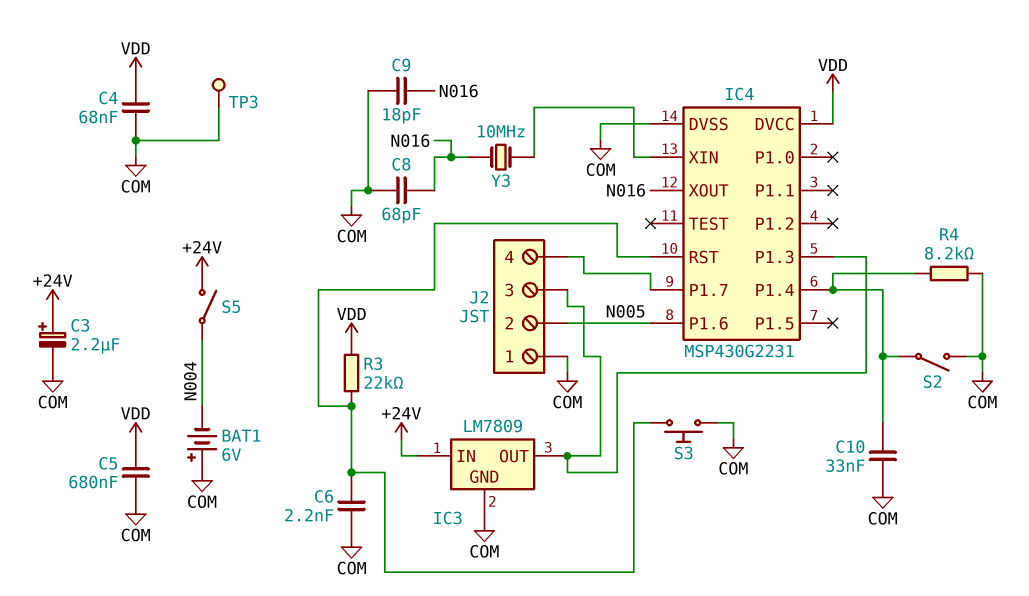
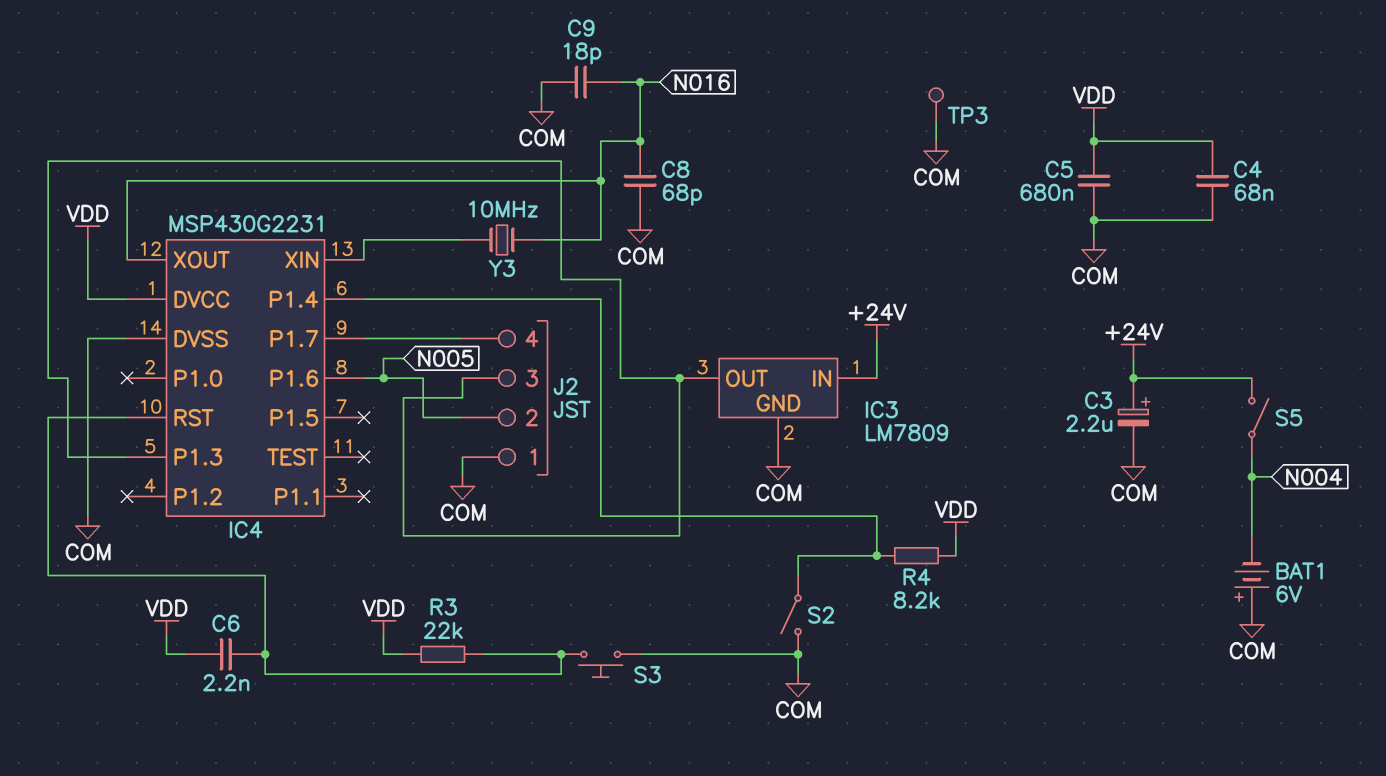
C6: 2.2nF (COM, IC4/RST) -> 2.2nF (IC4/RST, VDD)
C10: 33nF (COM, IC4/P1.4) -> none
R4: 8.2k (COM, IC4/P1.4) -> 8.2k (IC4/P1.4, VDD)

